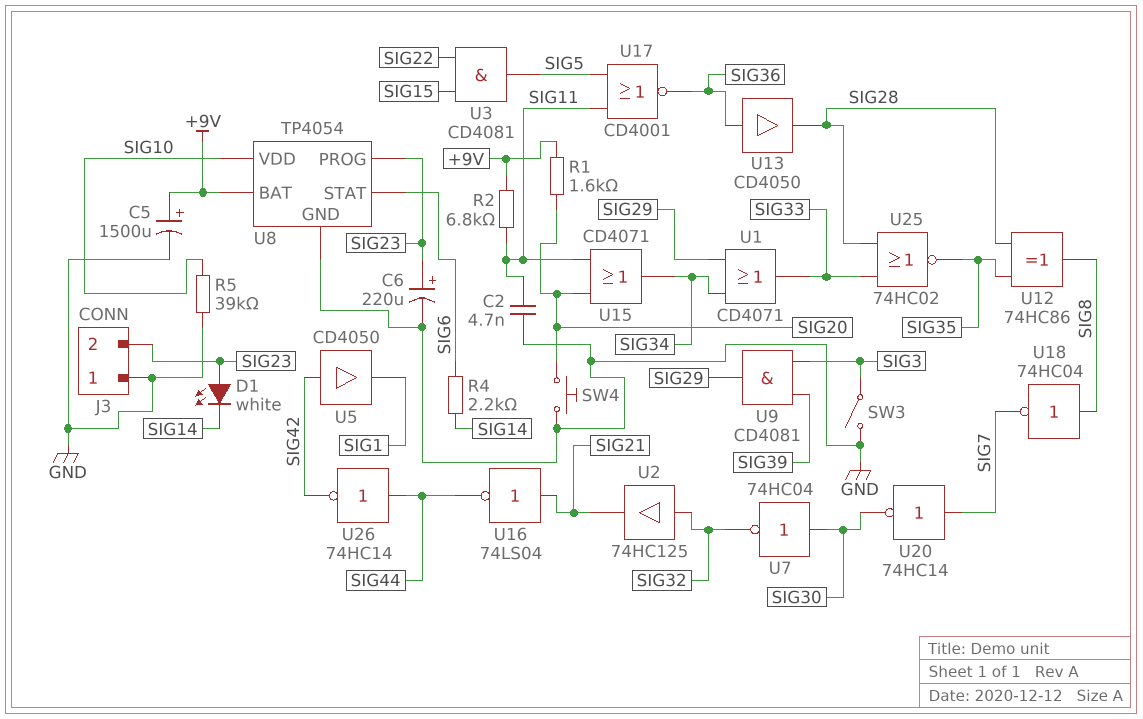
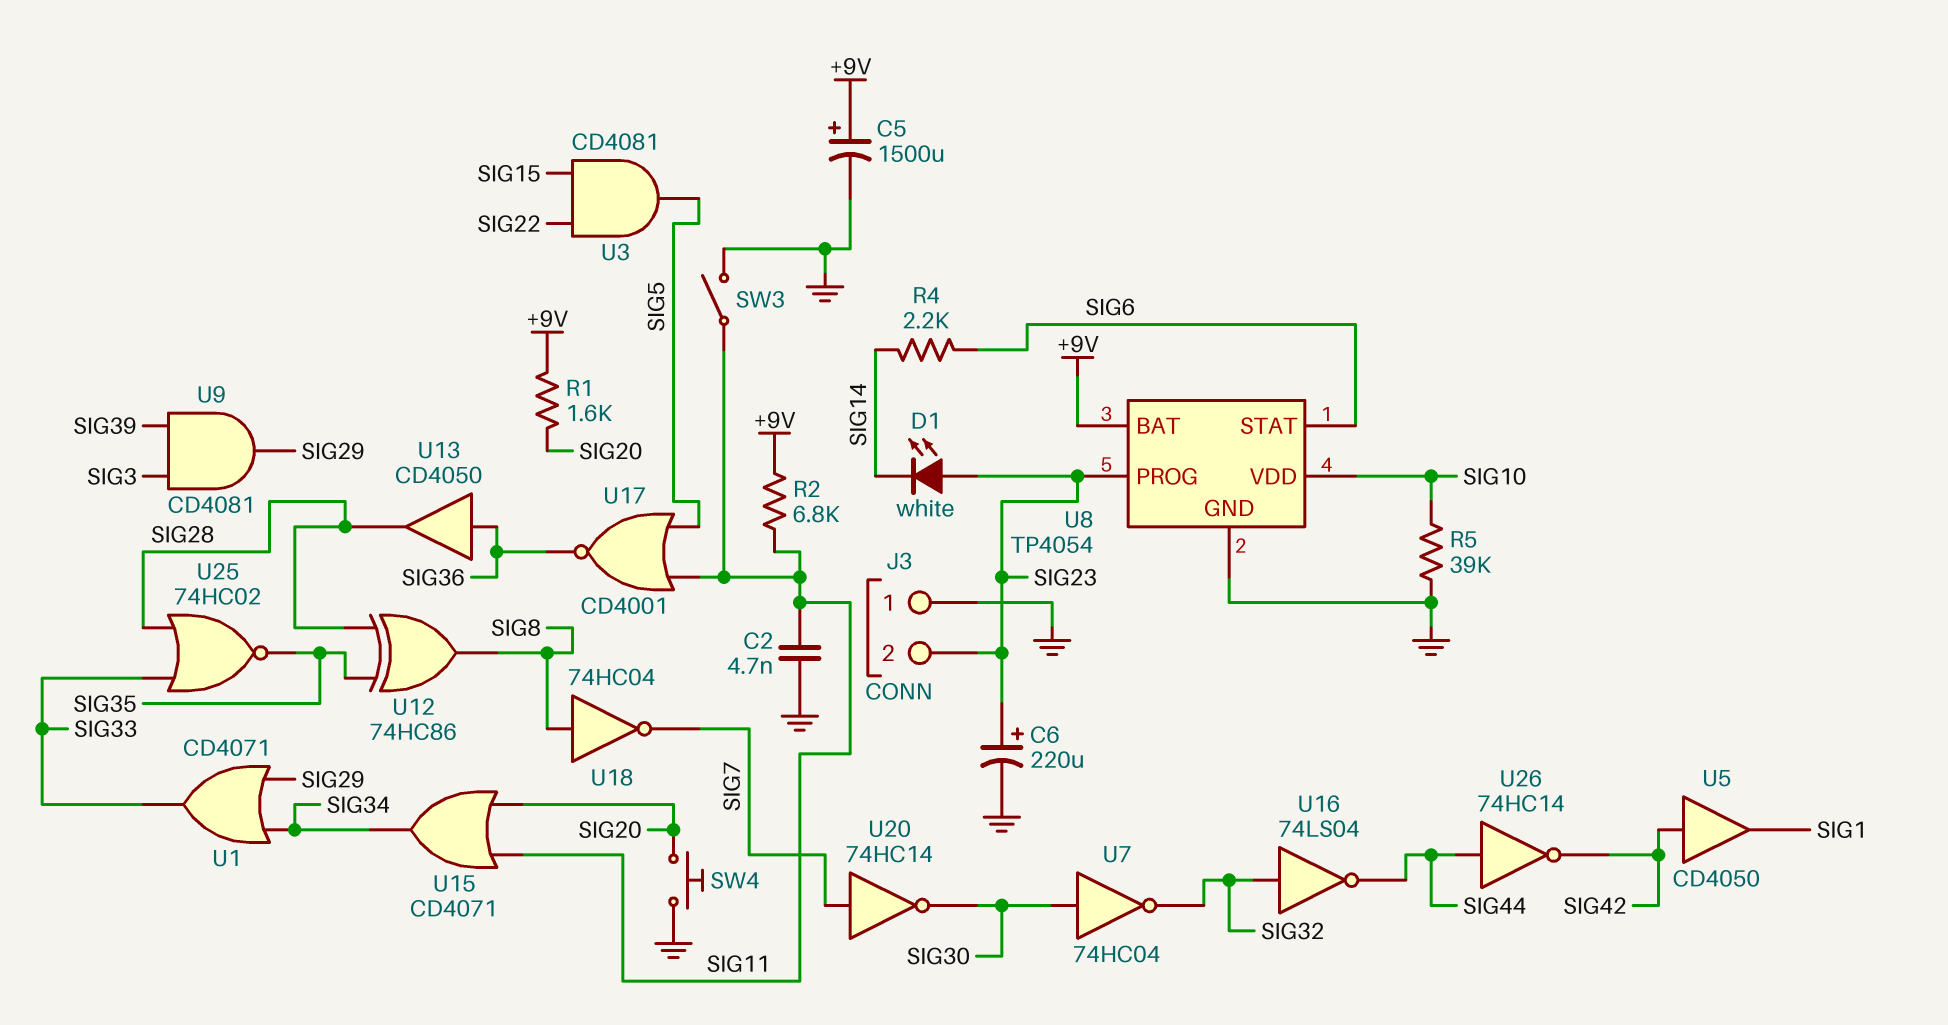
SW3: switch (GND, SIG3) -> switch (GND, SIG11)
U2: buffer 74HC125 (in SIG32, out SIG21) -> none
U16: NOT 74LS04 (in SIG21, out SIG44) -> NOT 74LS04 (in SIG32, out SIG44)

